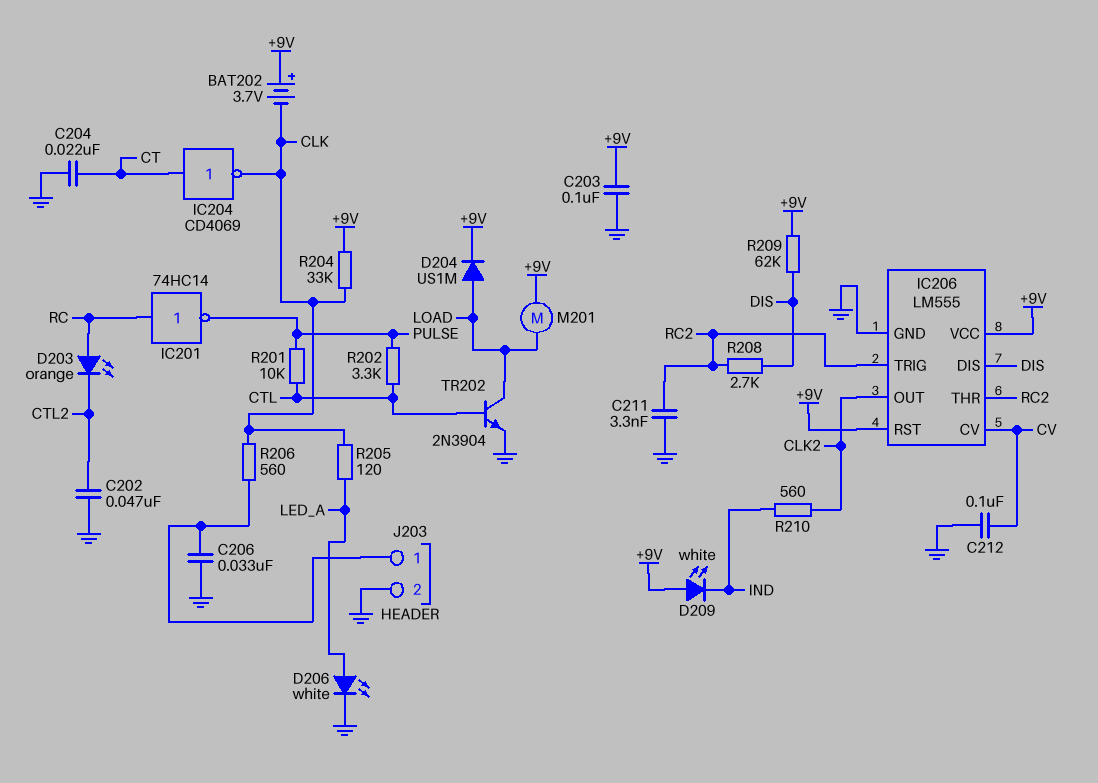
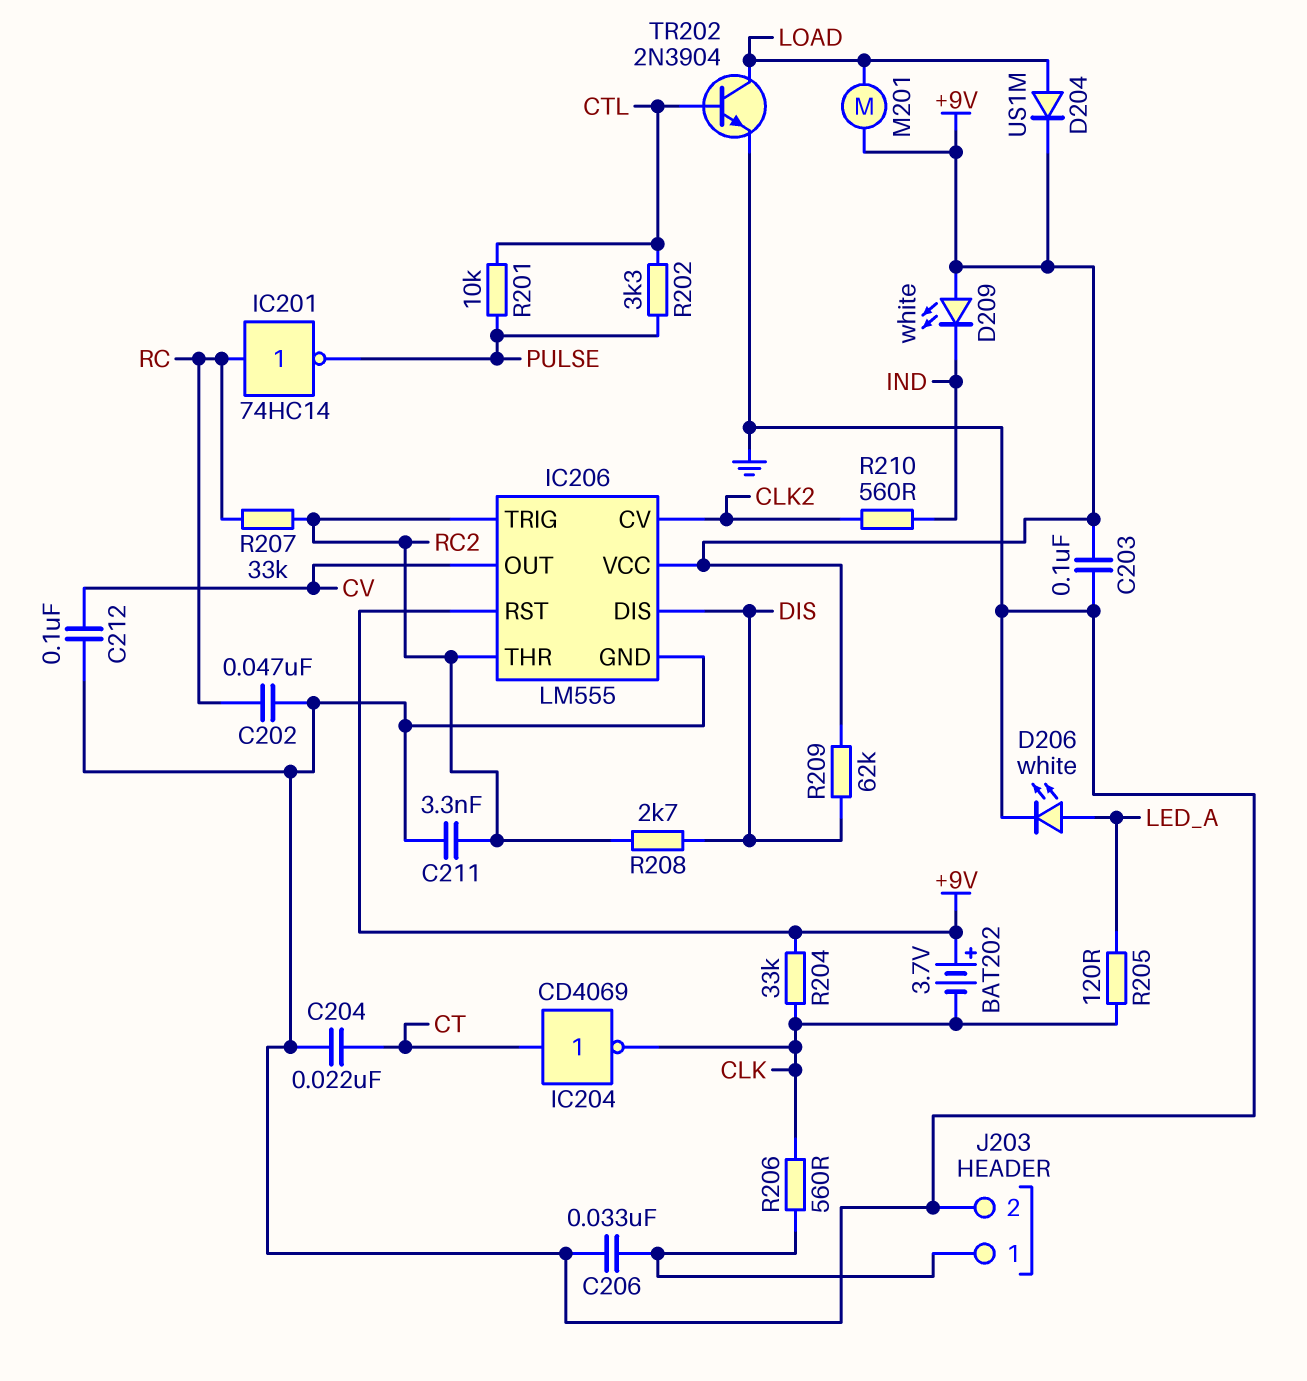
C202: 47nF (CTL2, GND) -> 47nF (GND, RC)
D203: LED orange (A RC, K CTL2) -> none
IC206 pin CV: CV -> CLK2
IC206 pin OUT: CLK2 -> CV
R207: none -> 33k (RC, RC2)

